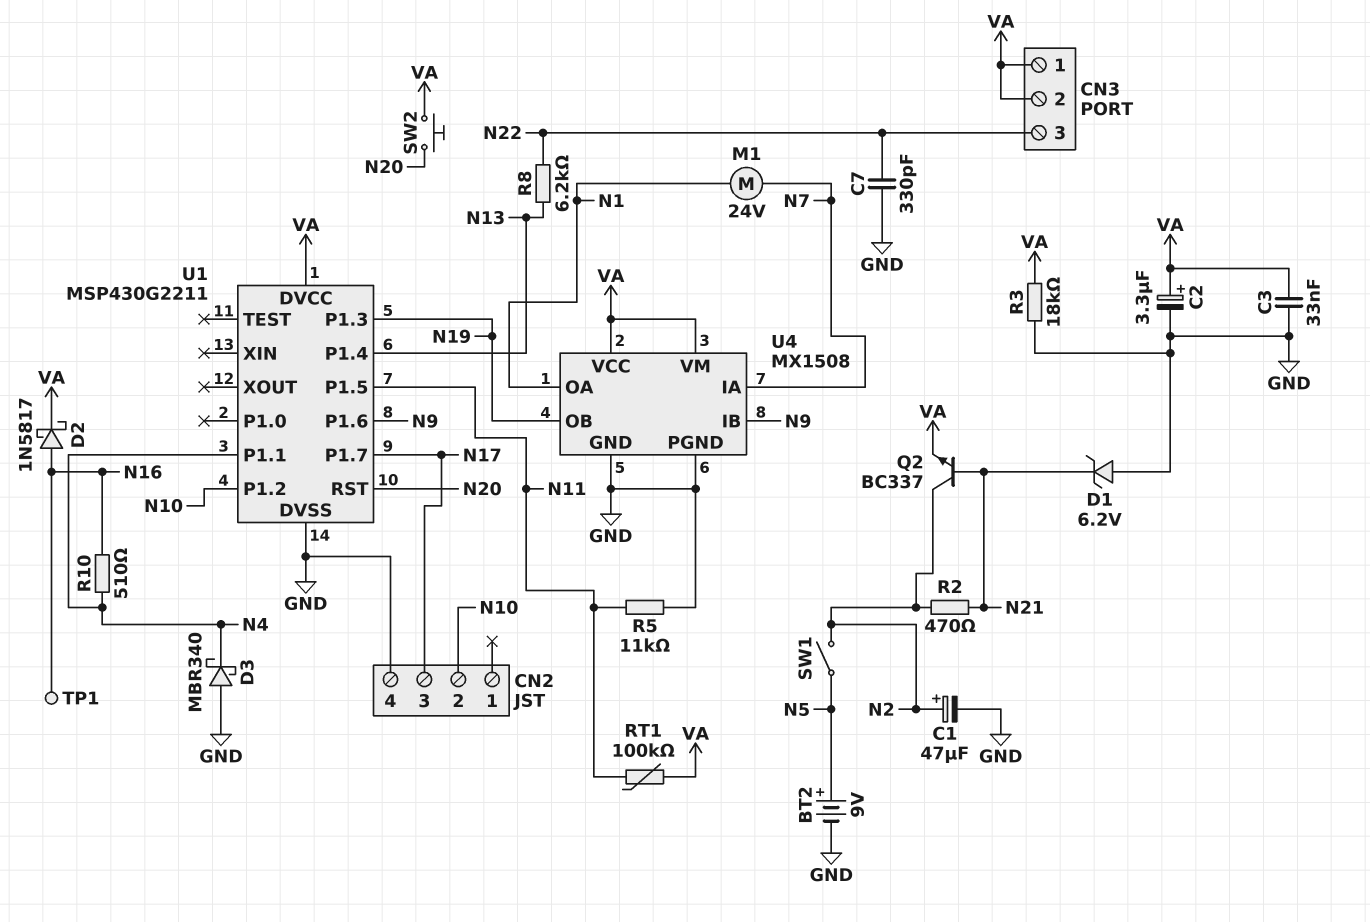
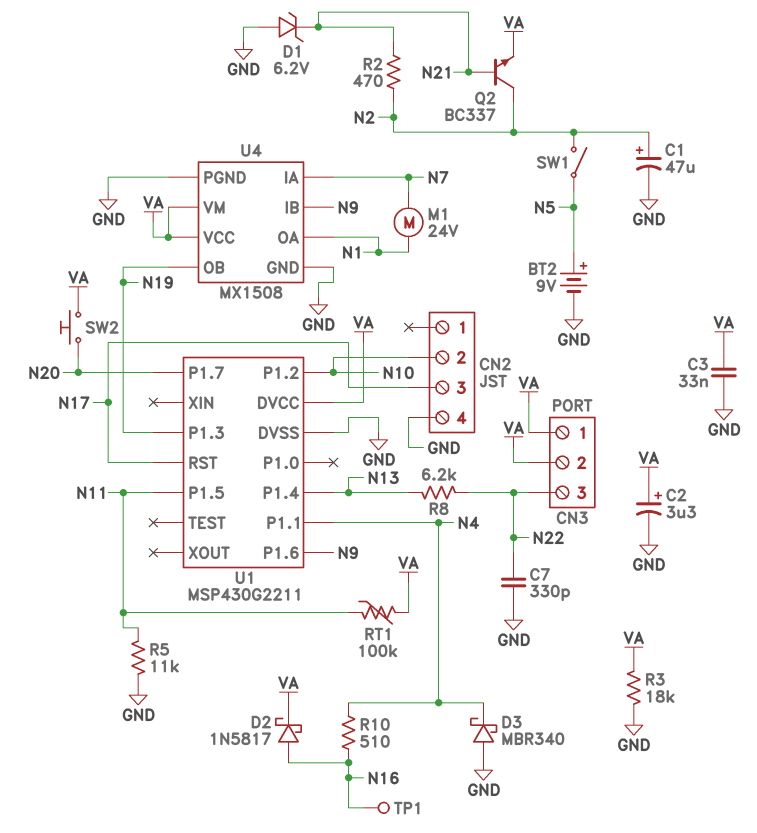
U1 pin P1.7: N17 -> N20
U1 pin RST: N20 -> N17

